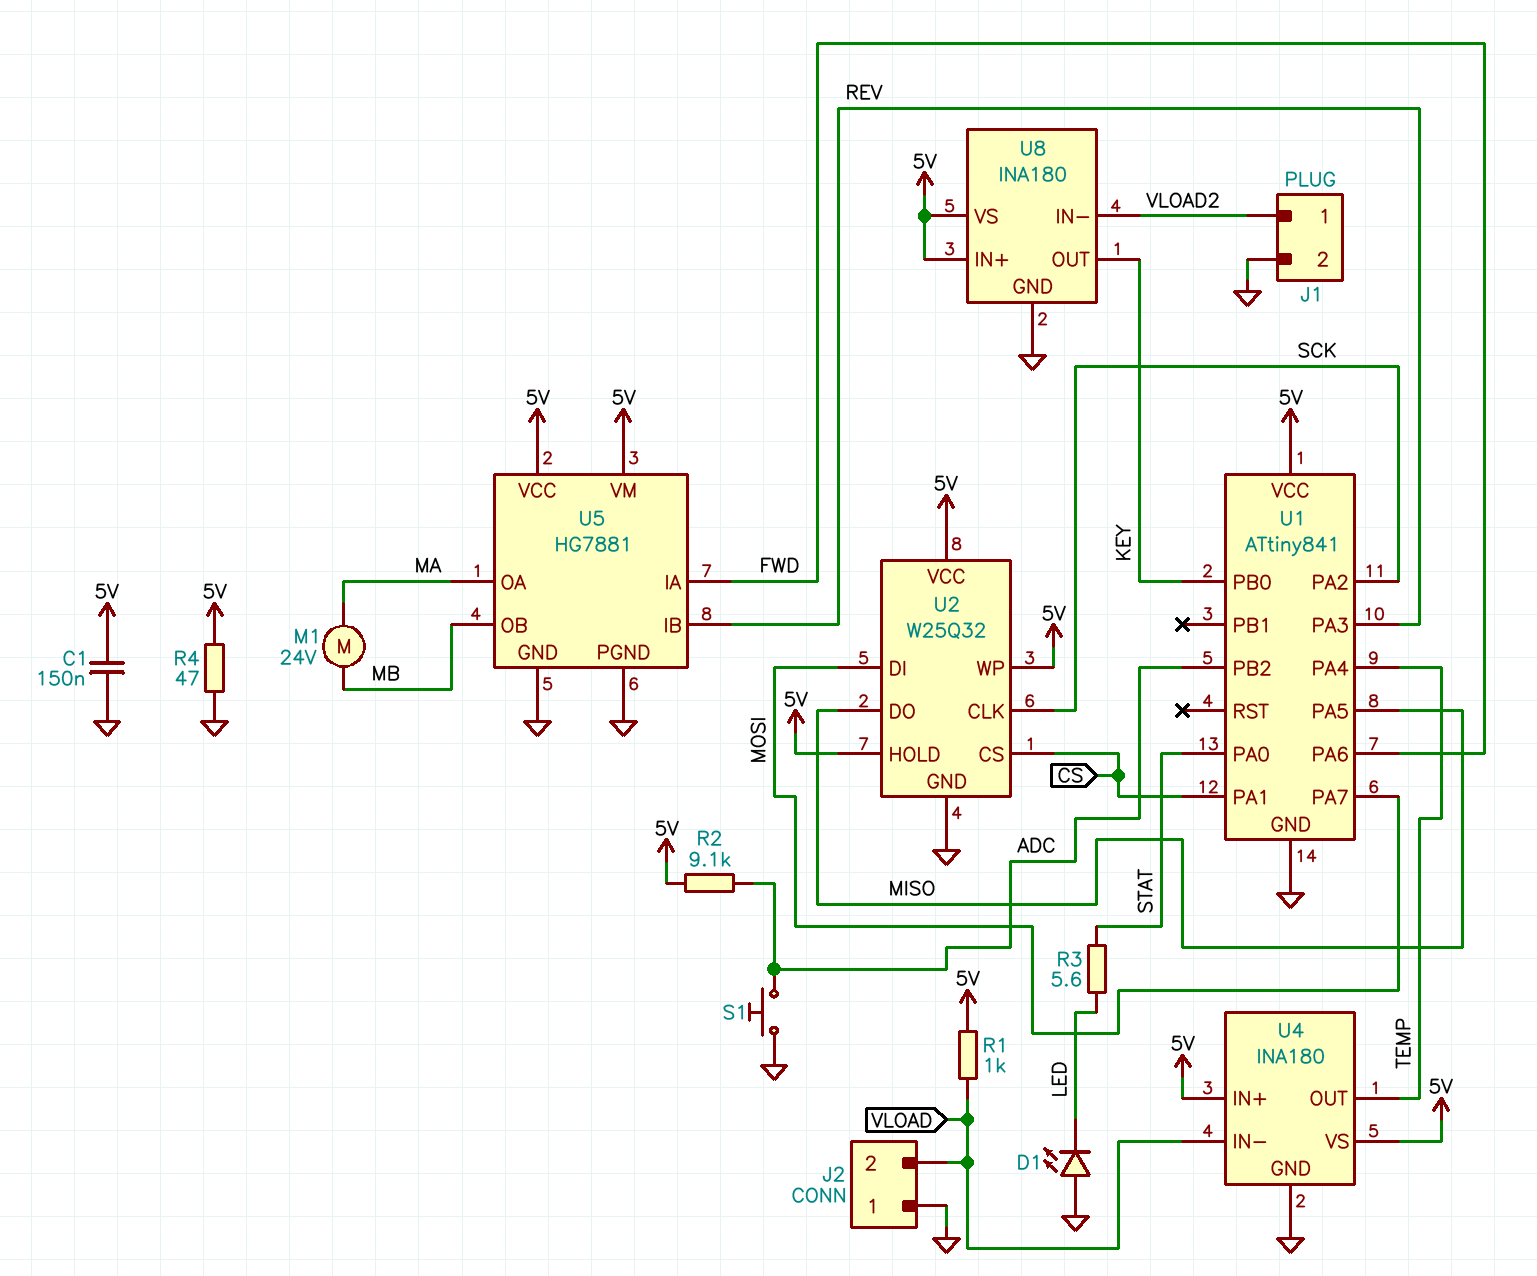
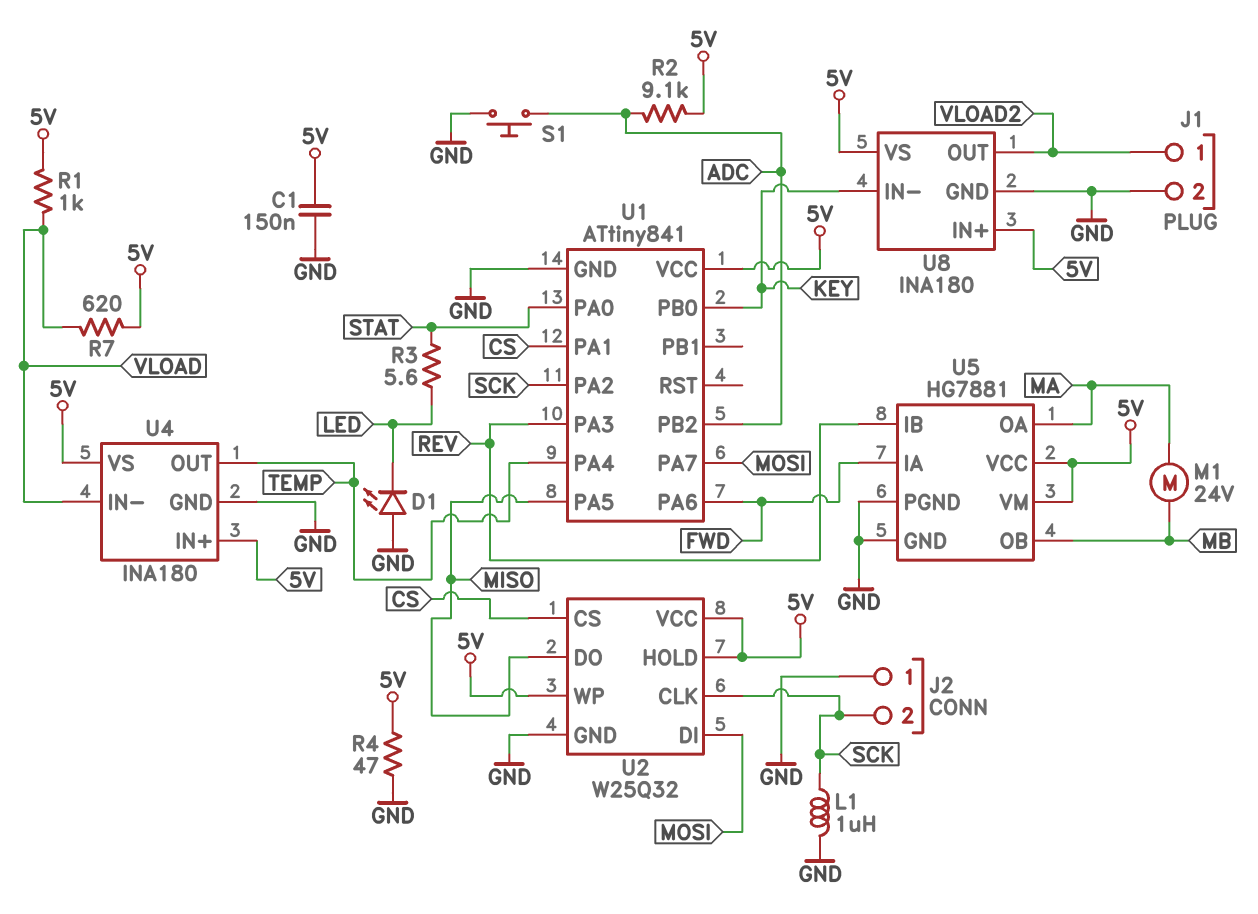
J2 pin 2: VLOAD -> SCK
L1: none -> 1uH (GND, SCK)
R7: none -> 620 (5V, VLOAD)
U8 pin IN-: VLOAD2 -> KEY
U8 pin OUT: KEY -> VLOAD2

